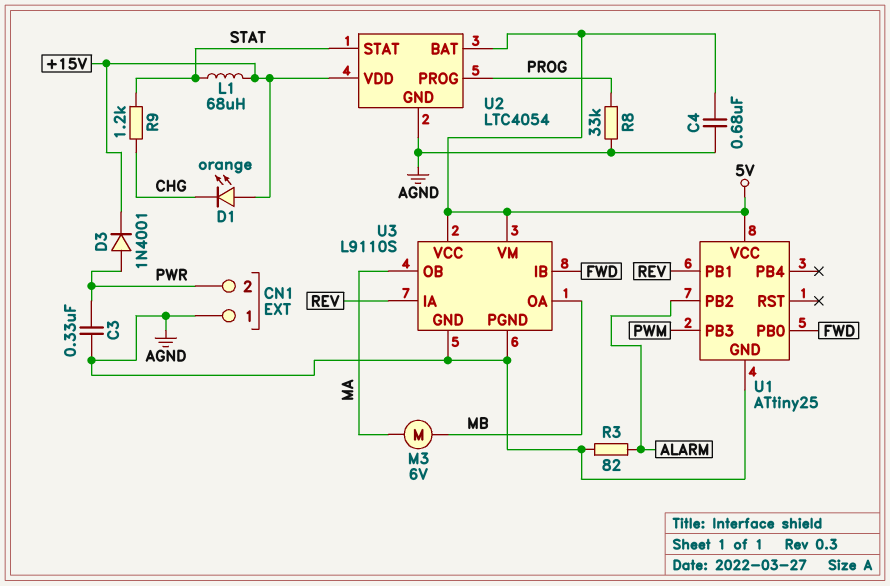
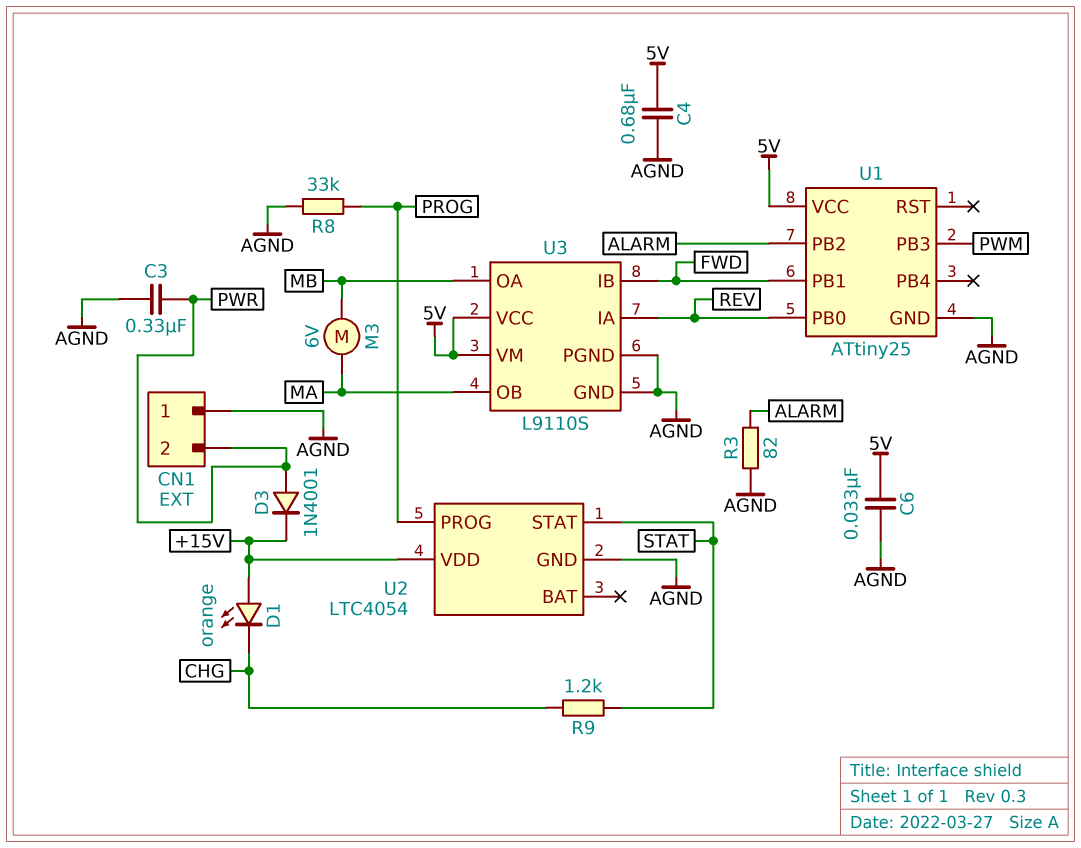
C6: none -> 33nF (5V, AGND)
L1: 68uH (+15V, STAT) -> none
U1 pin PB0: FWD -> REV
U1 pin PB1: REV -> FWD
U2 pin BAT: 5V -> none

